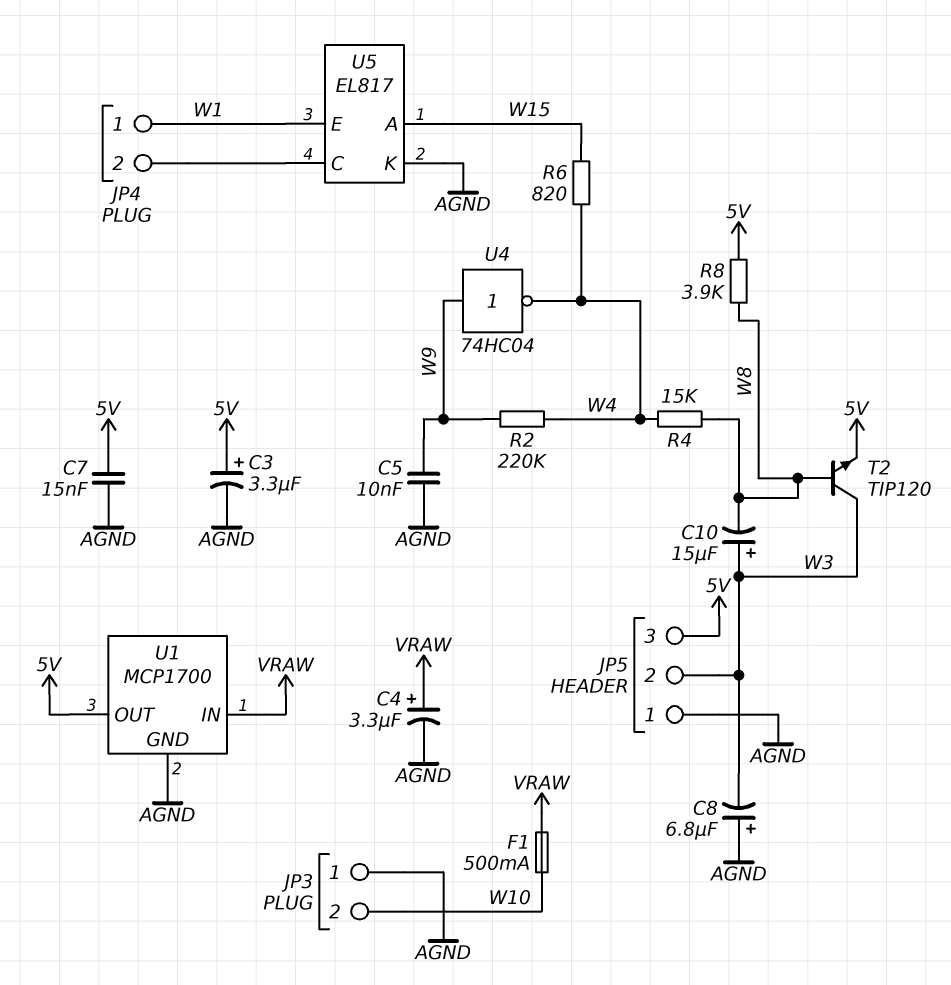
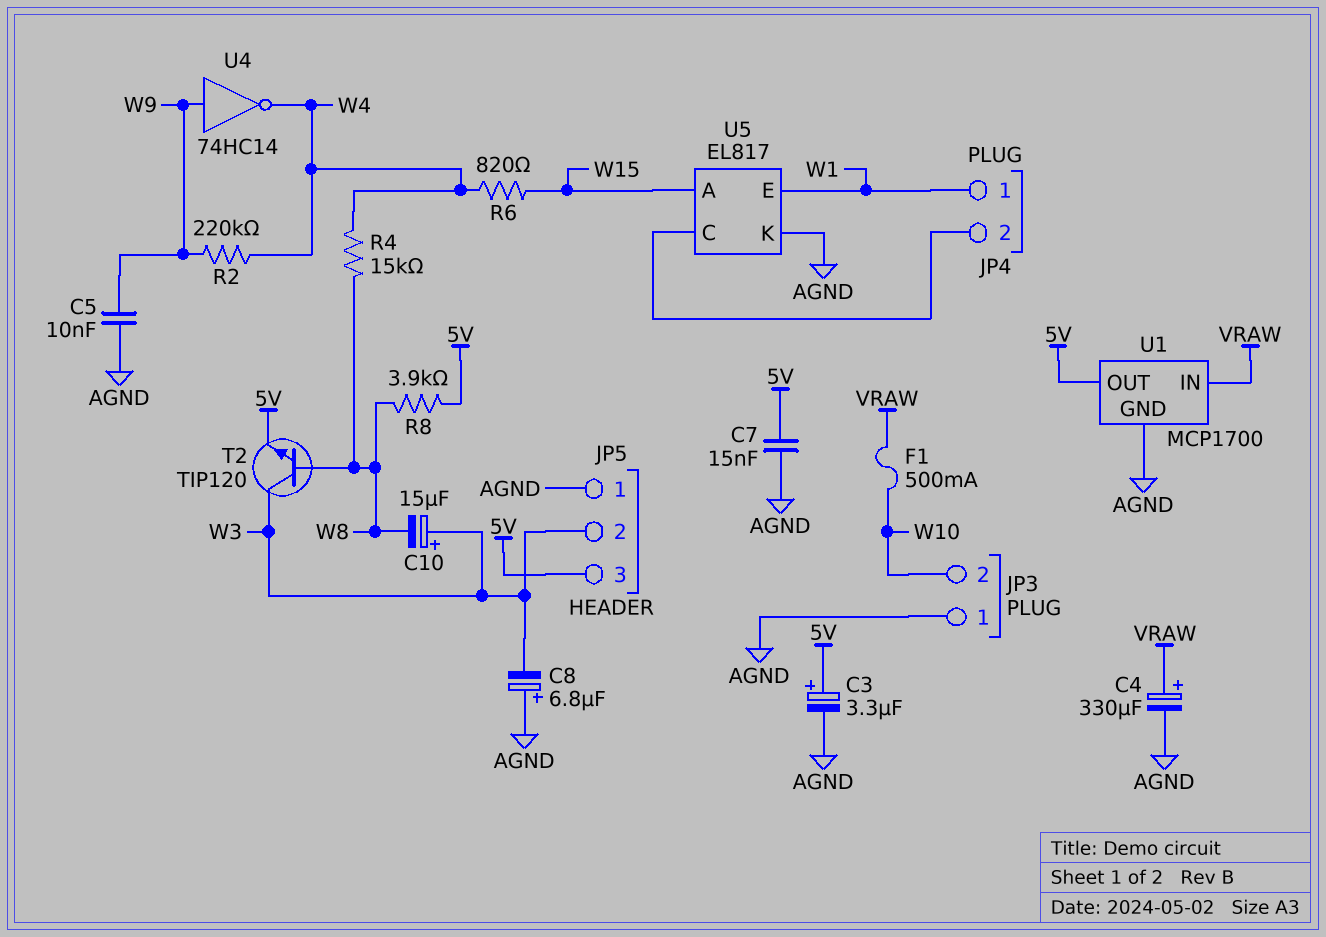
C4: 3.3uF (plus VRAW, minus AGND) -> 330uF (plus VRAW, minus AGND)
U4: NOT 74HC04 (in W9, out W4) -> NOT 74HC14 (in W9, out W4)

